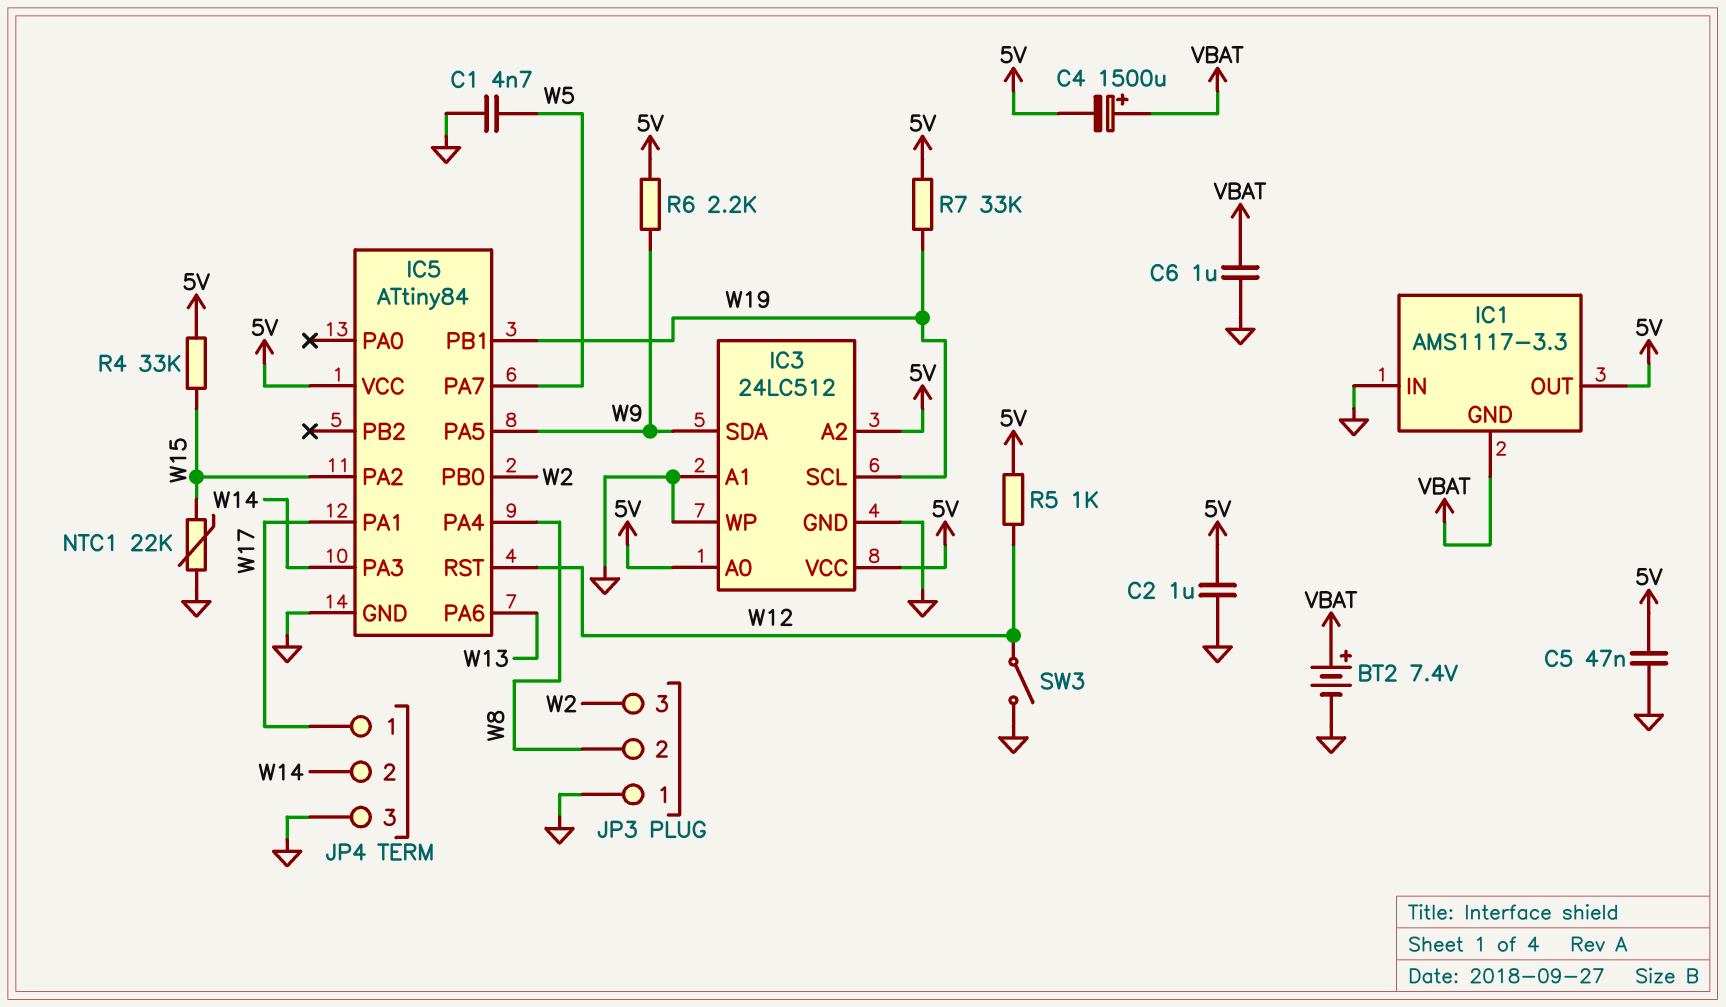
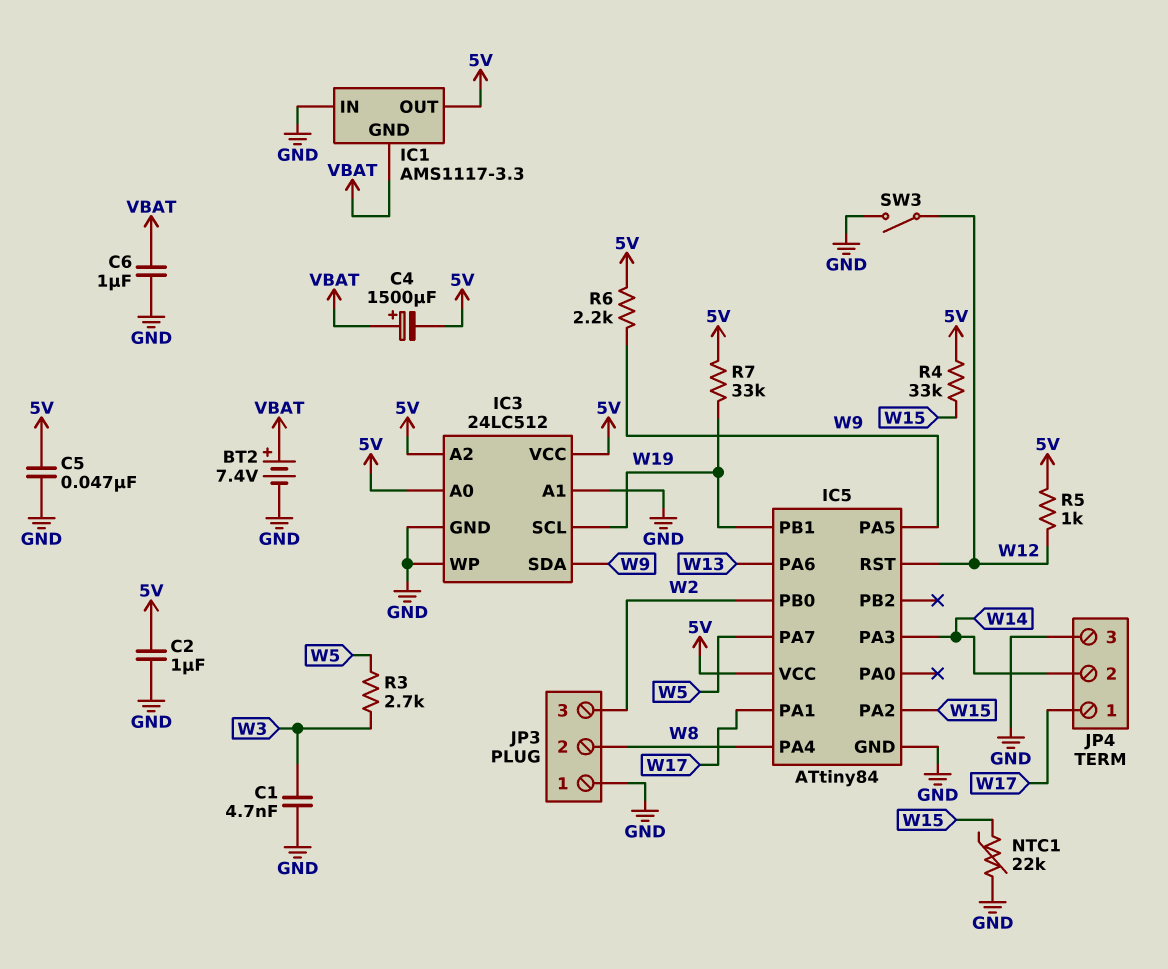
C1: 4.7nF (GND, W5) -> 4.7nF (GND, W3)
R3: none -> 2.7k (W3, W5)

